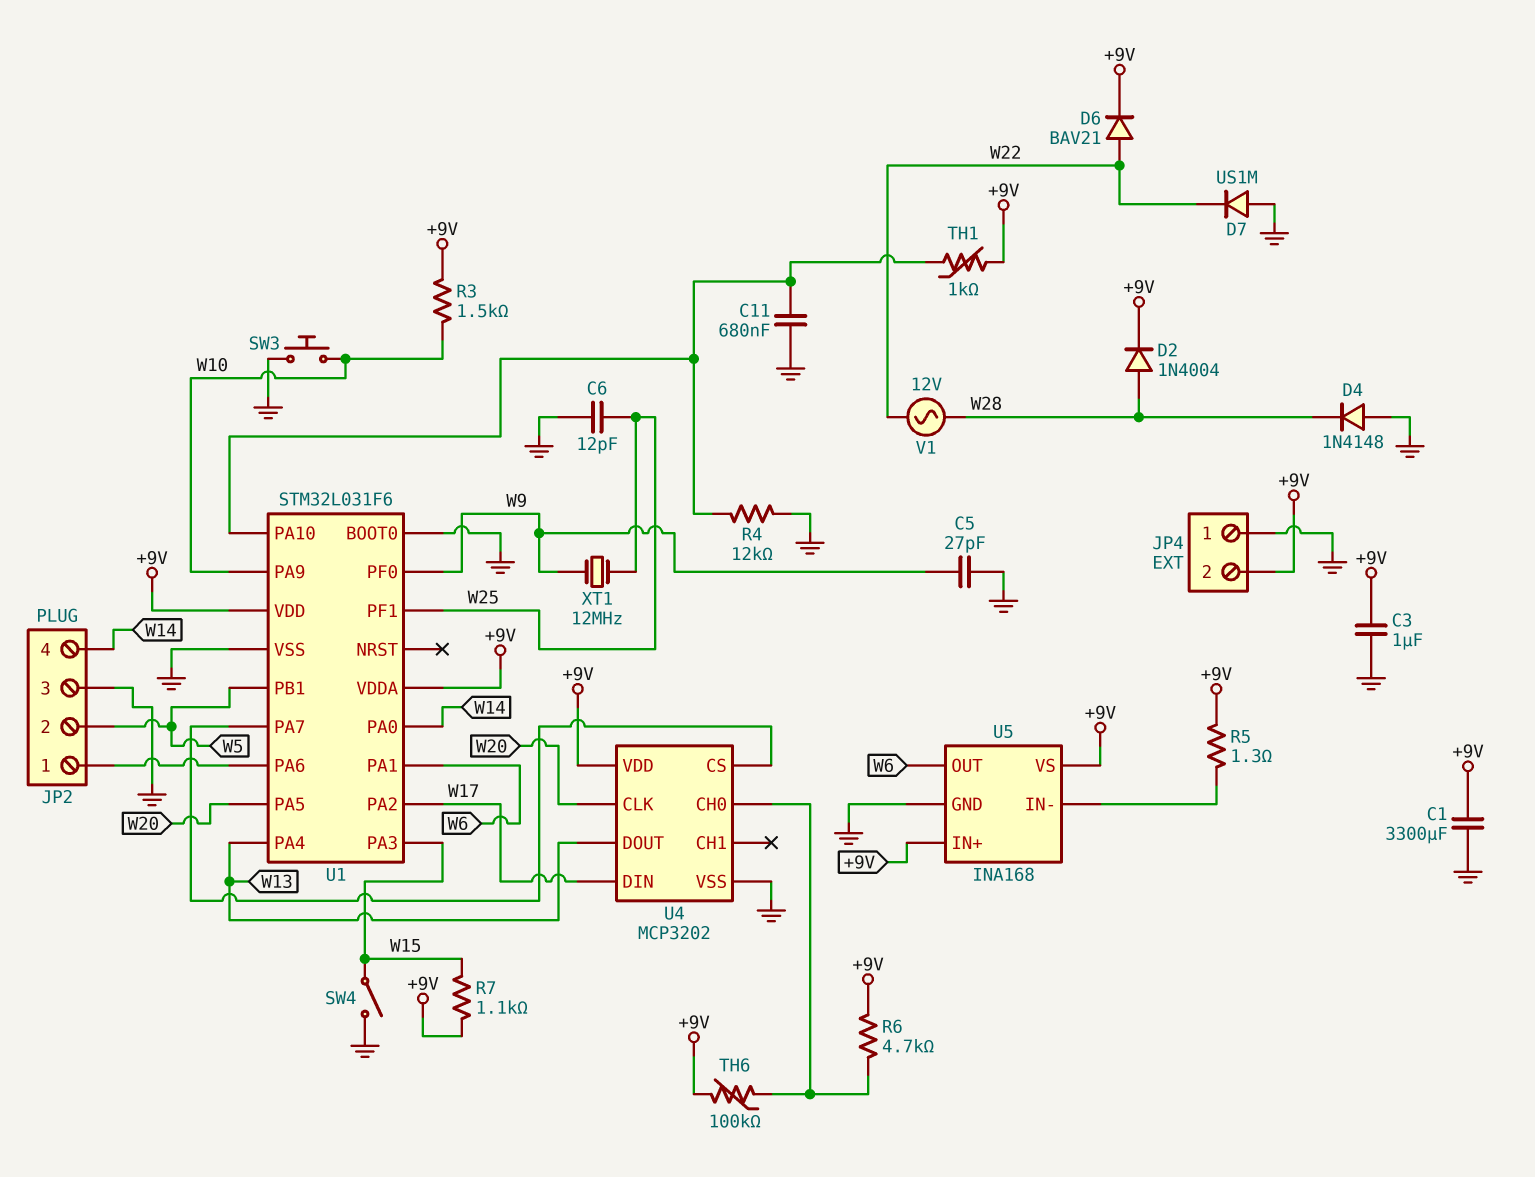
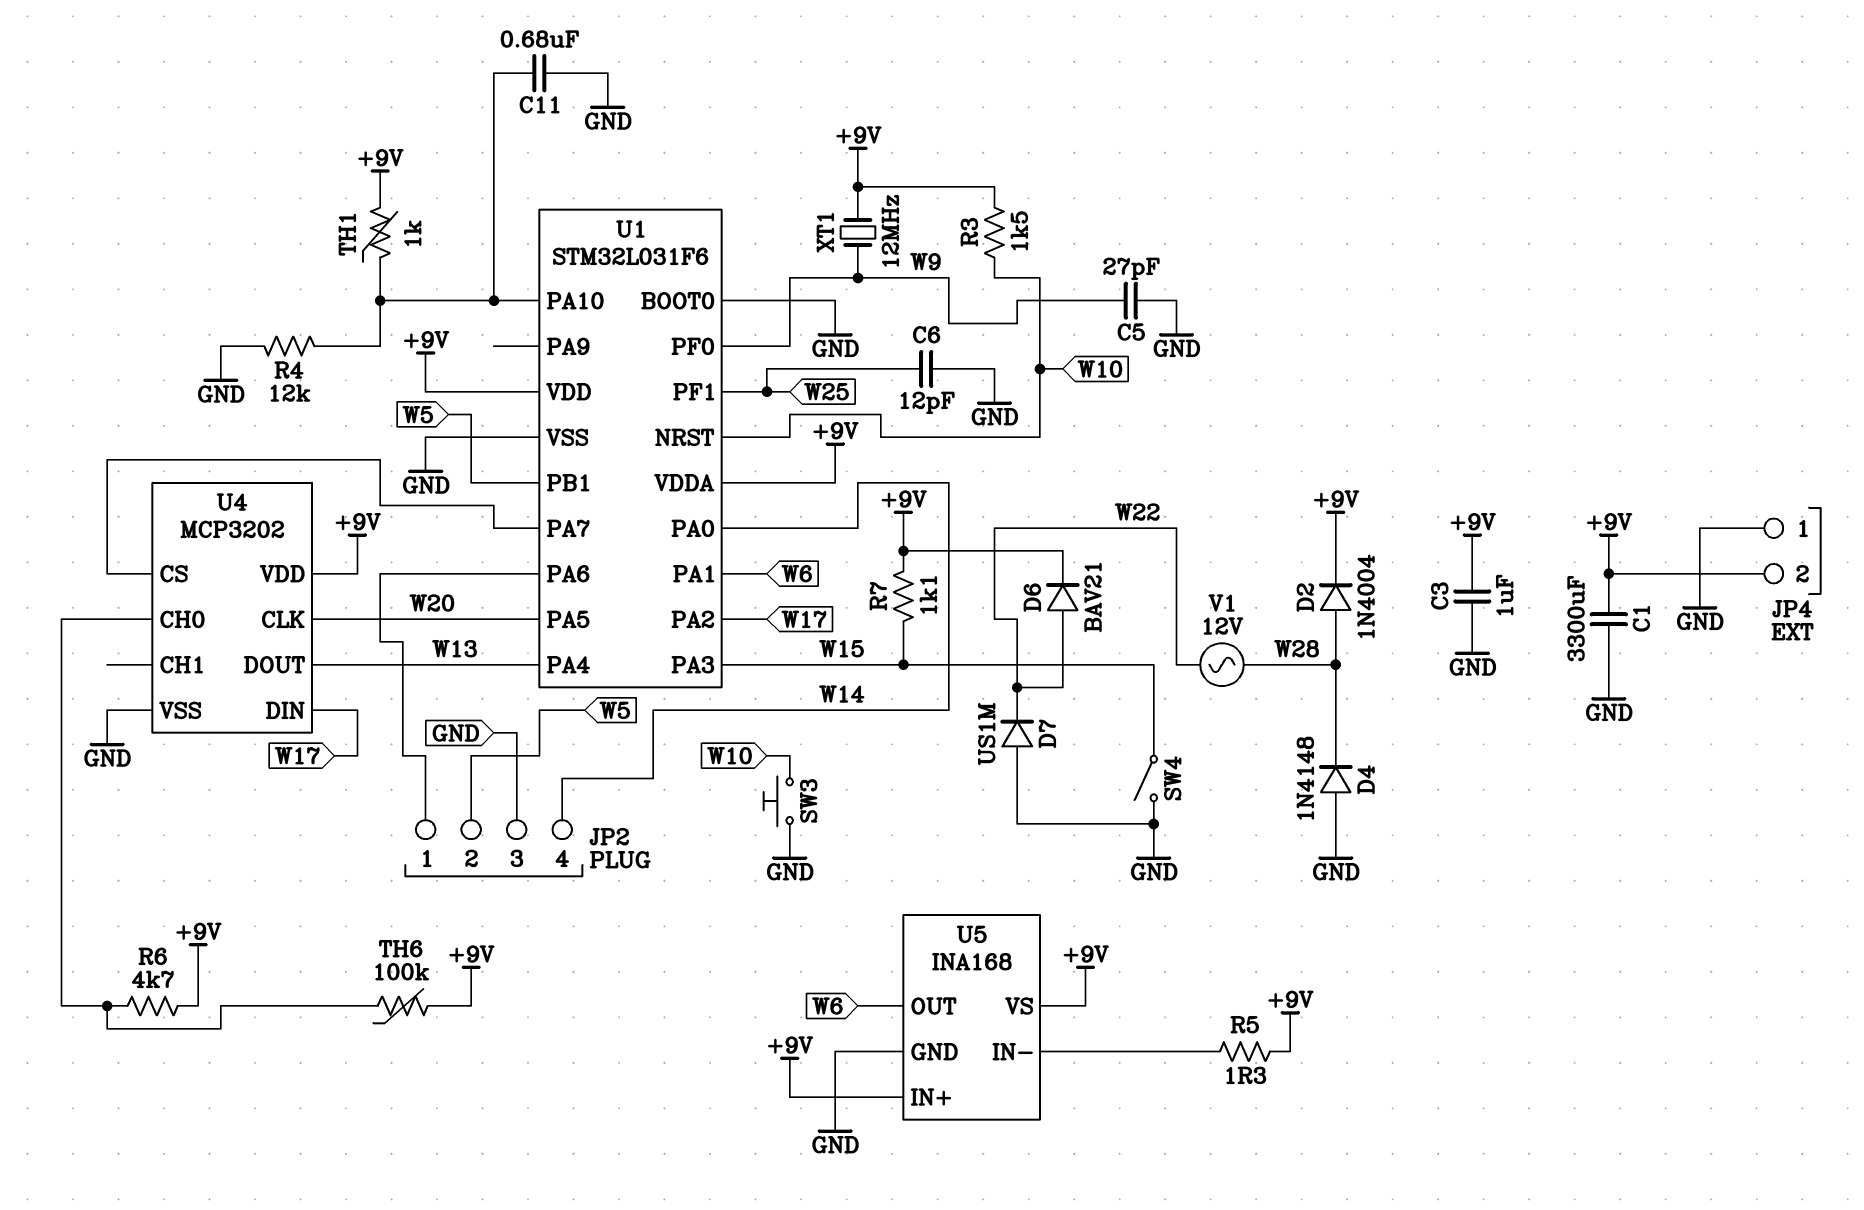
U1 pin NRST: none -> W10
U1 pin PA9: W10 -> none
XT1: 12MHz (W9, W25) -> 12MHz (+9V, W9)

